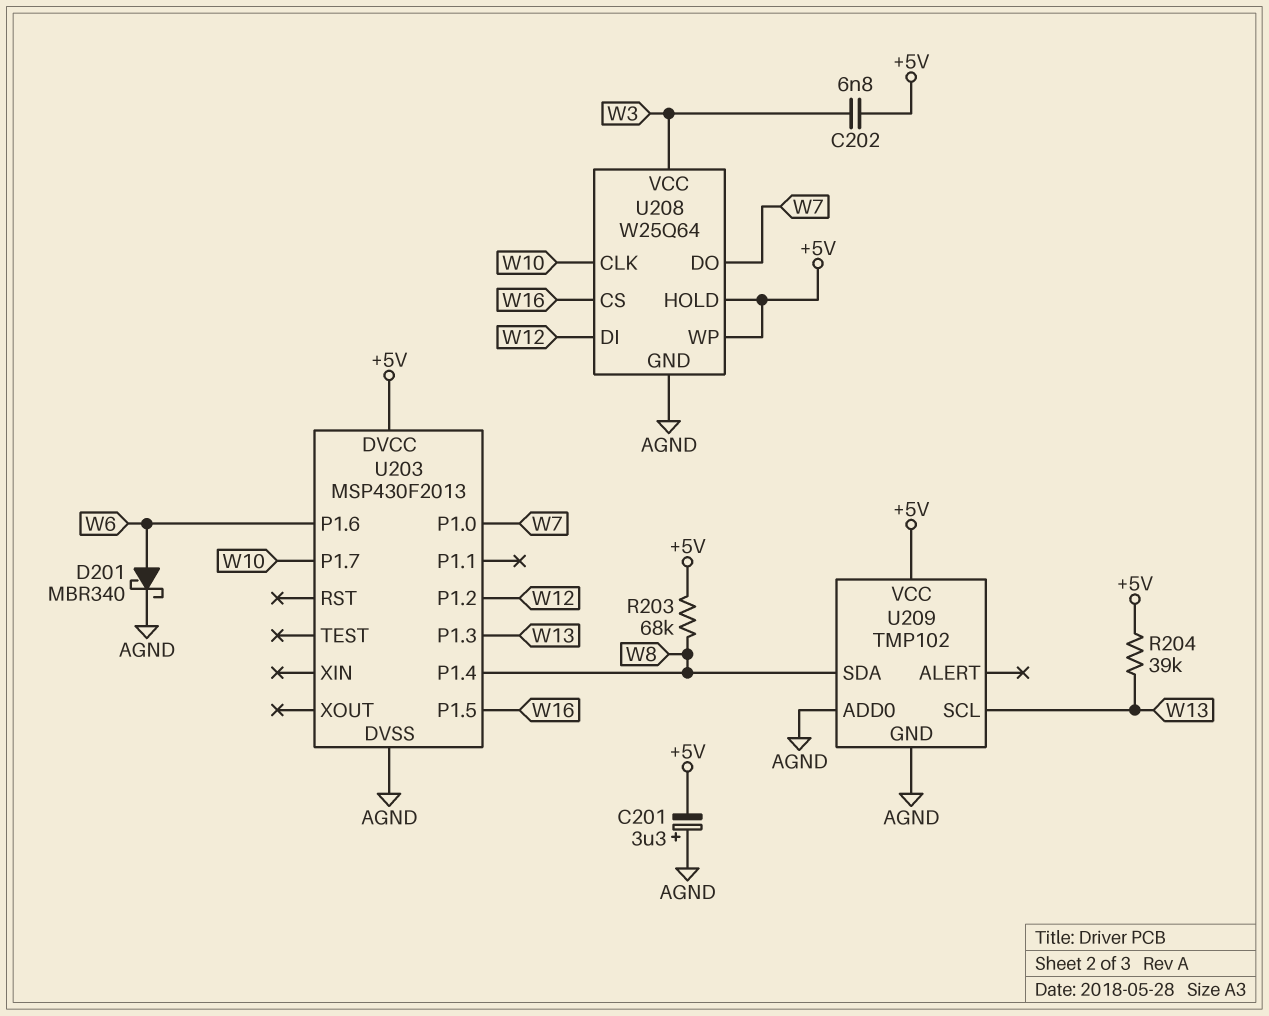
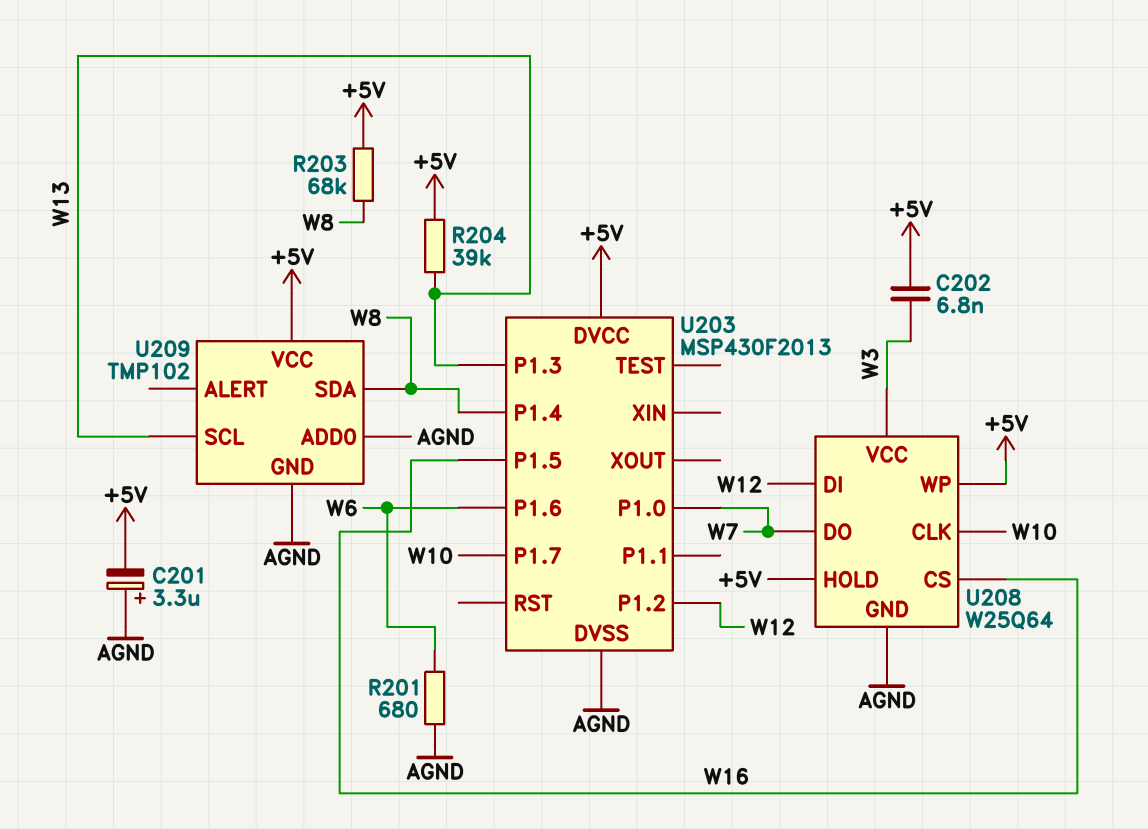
D201: schottky MBR340 (A W6, K AGND) -> none
R201: none -> 680 (AGND, W6)

